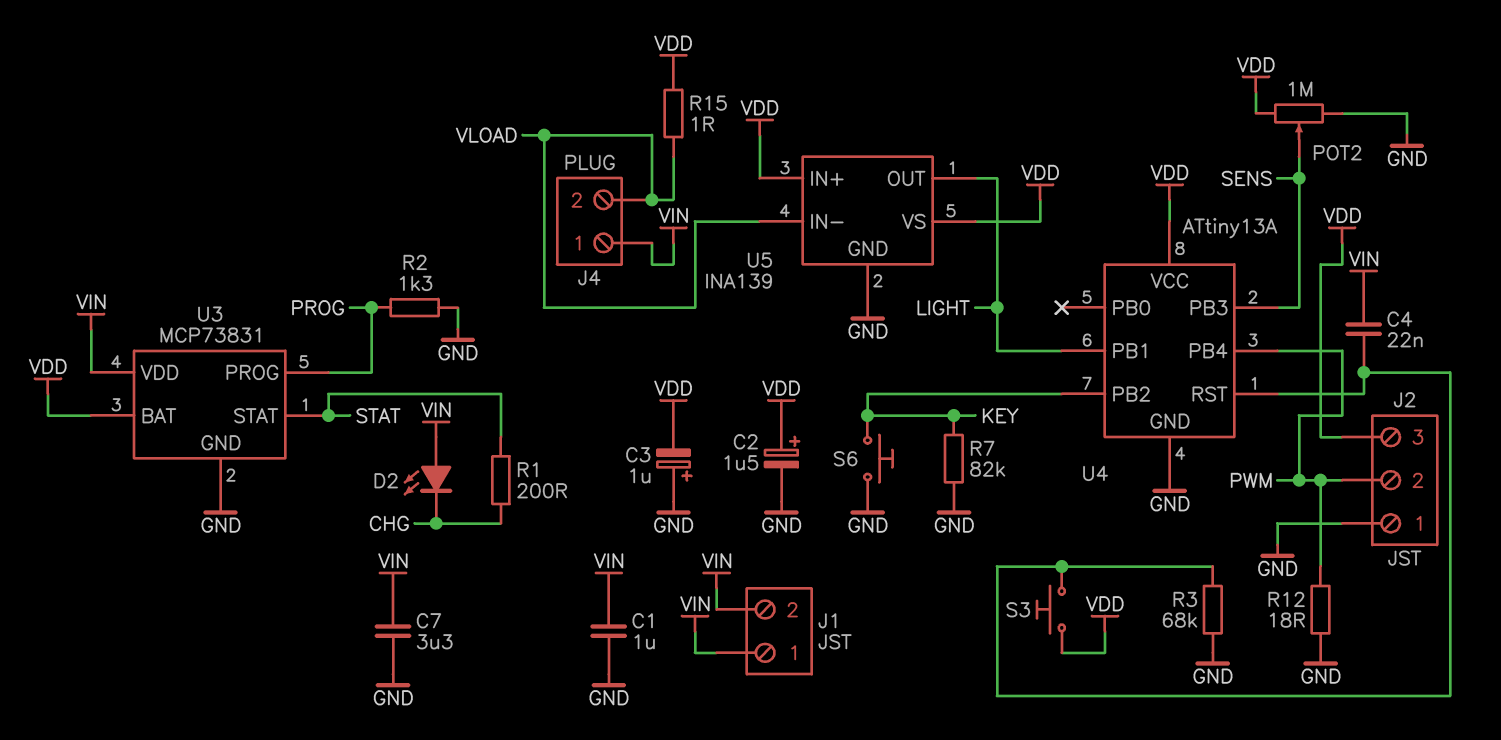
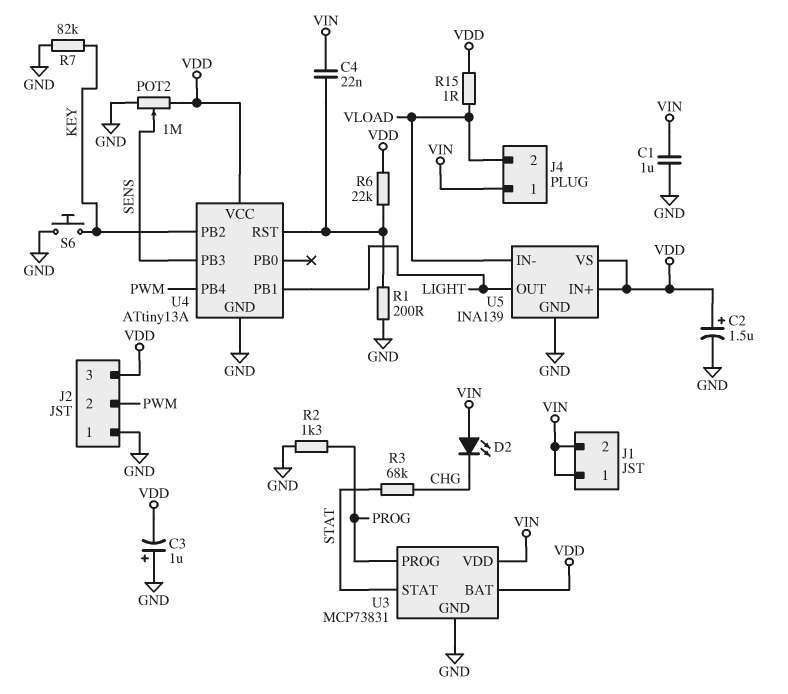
C7: 3.3uF (GND, VIN) -> none
R1: 200 (CHG, STAT) -> 200 (GND, U4/RST)
R3: 68k (GND, U4/RST) -> 68k (CHG, STAT)
R6: none -> 22k (U4/RST, VDD)
R12: 18 (GND, PWM) -> none
S3: button (U4/RST, VDD) -> none

